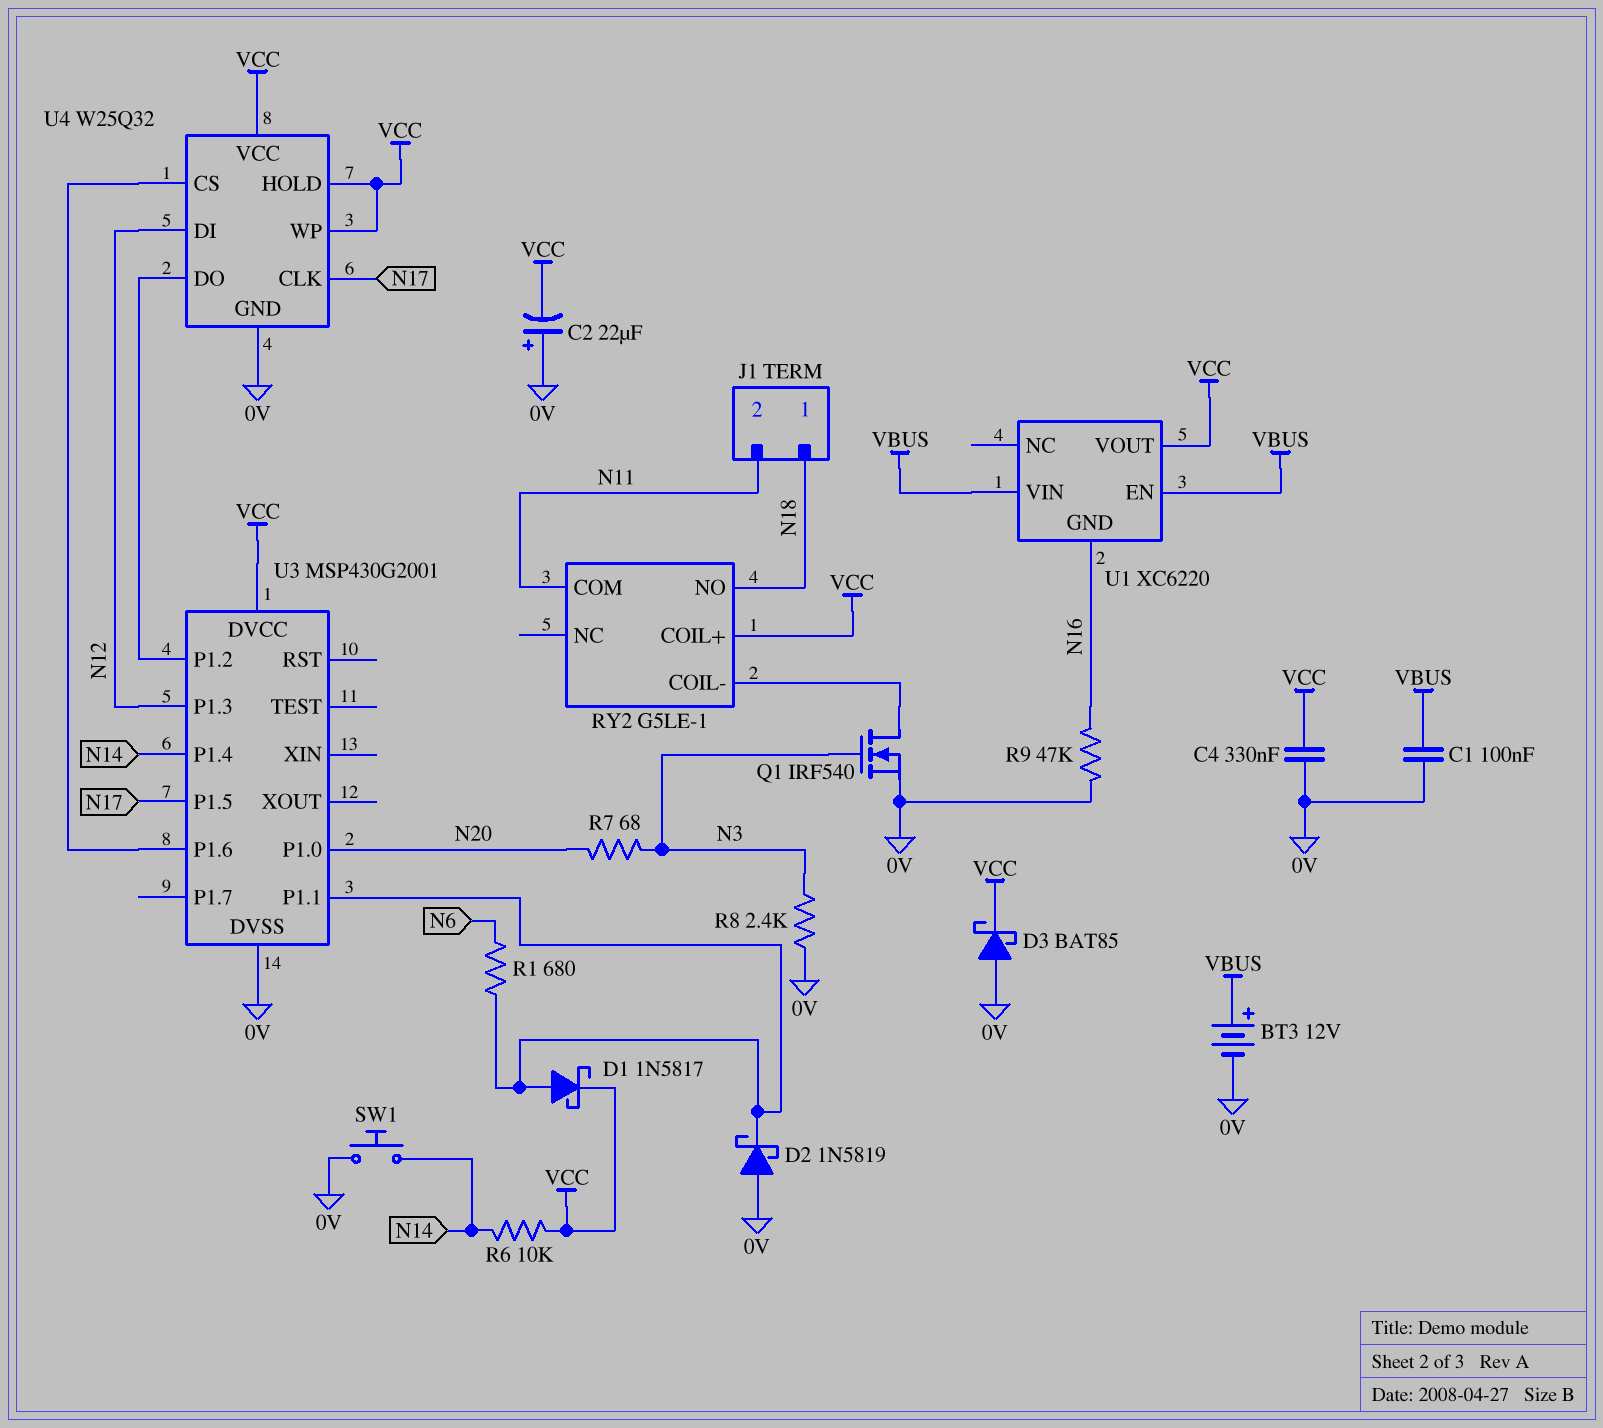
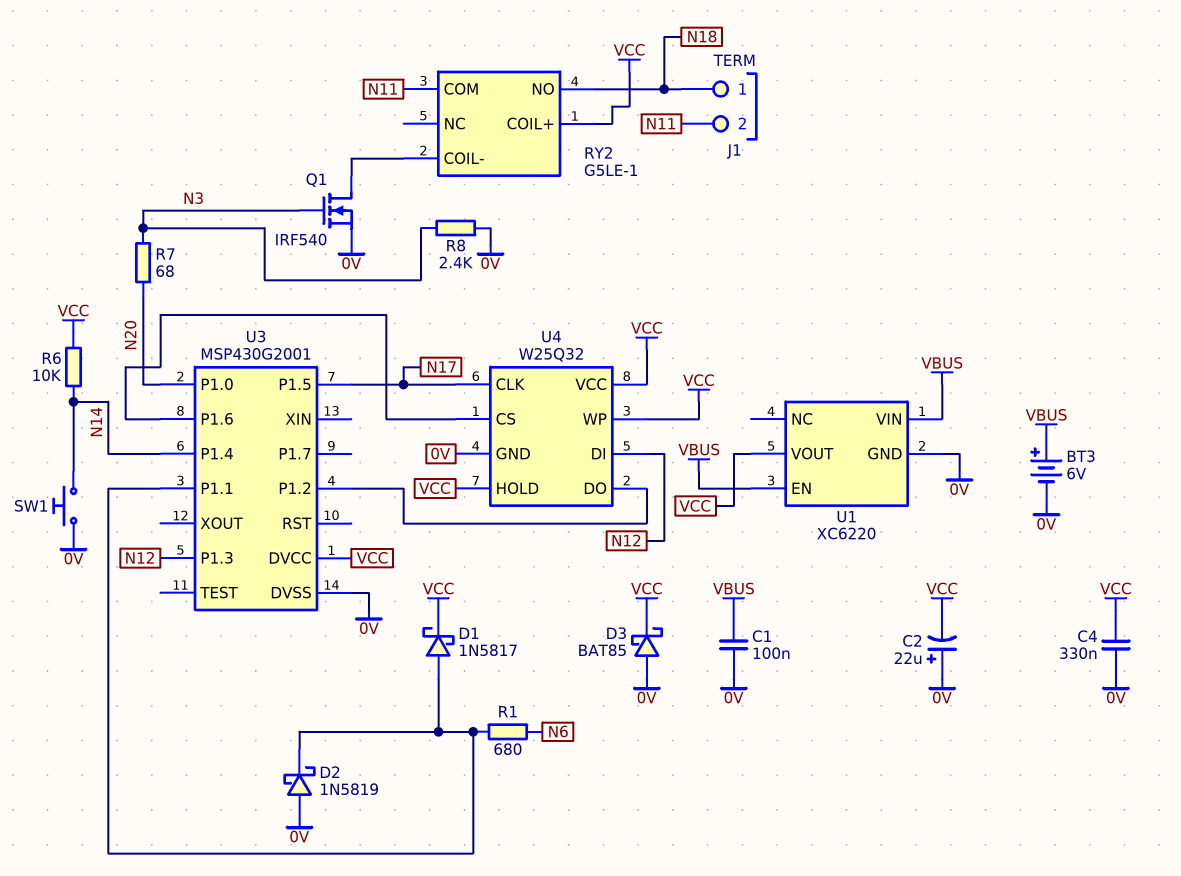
BT3: 12V (plus VBUS, minus 0V) -> 6V (plus VBUS, minus 0V)
R9: 47k (0V, N16) -> none
U1 pin GND: N16 -> 0V

